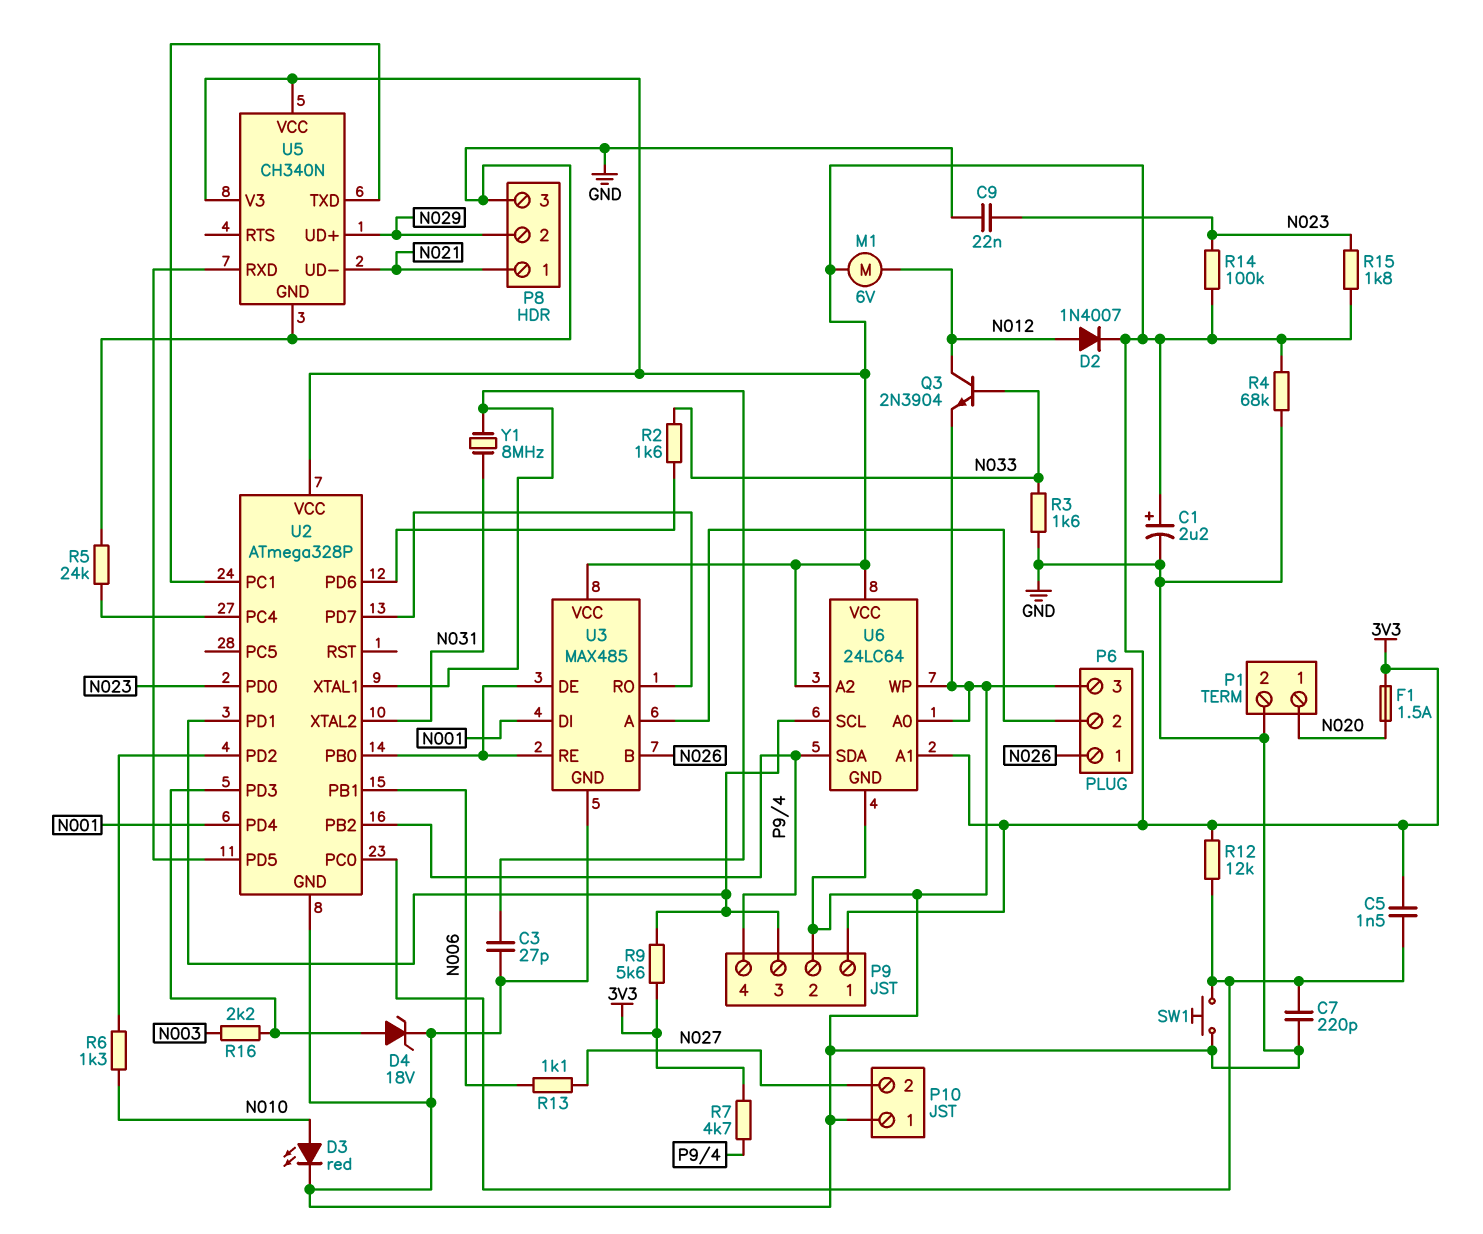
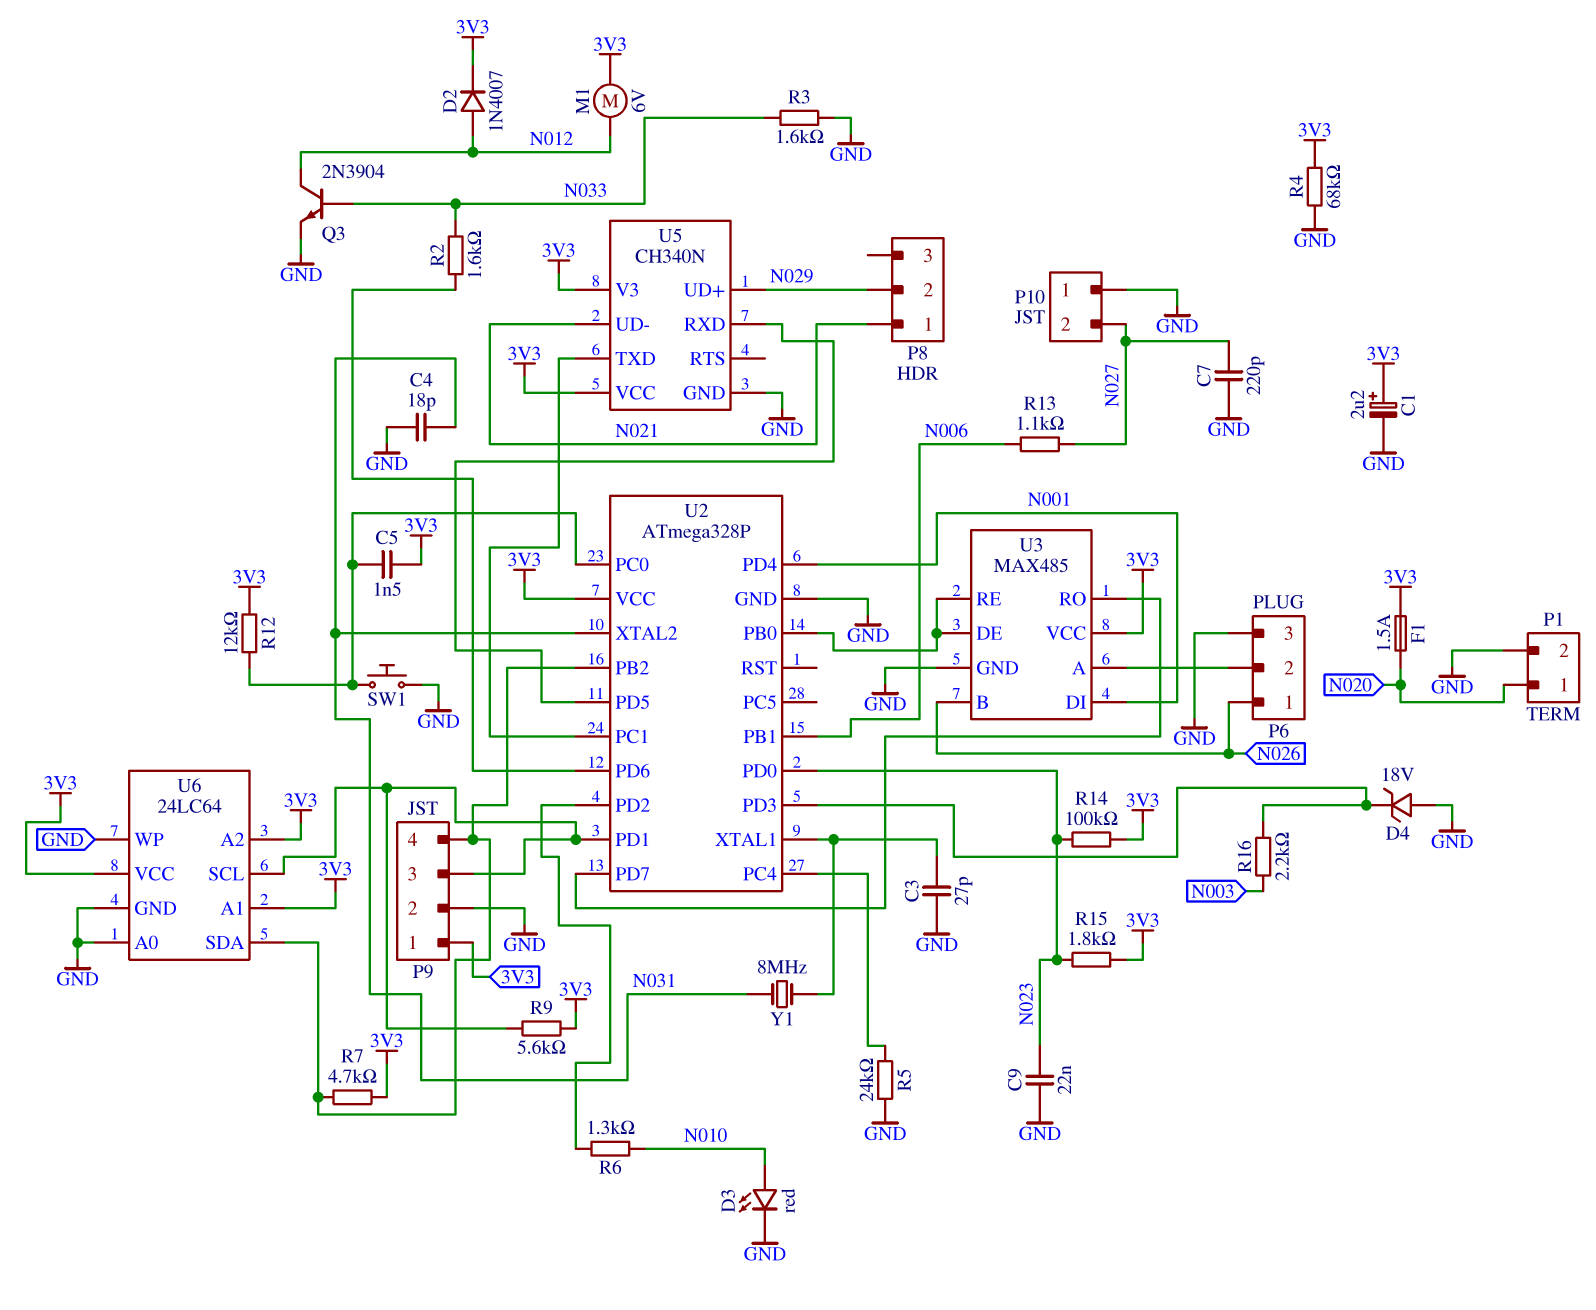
C4: none -> 18pF (GND, N031)
C7: 220pF (GND, U2/PC0) -> 220pF (GND, N027)
D4: zener 18V (A U2/PD3, K GND) -> zener 18V (A GND, K U2/PD3)
P8 pin 3: GND -> none

